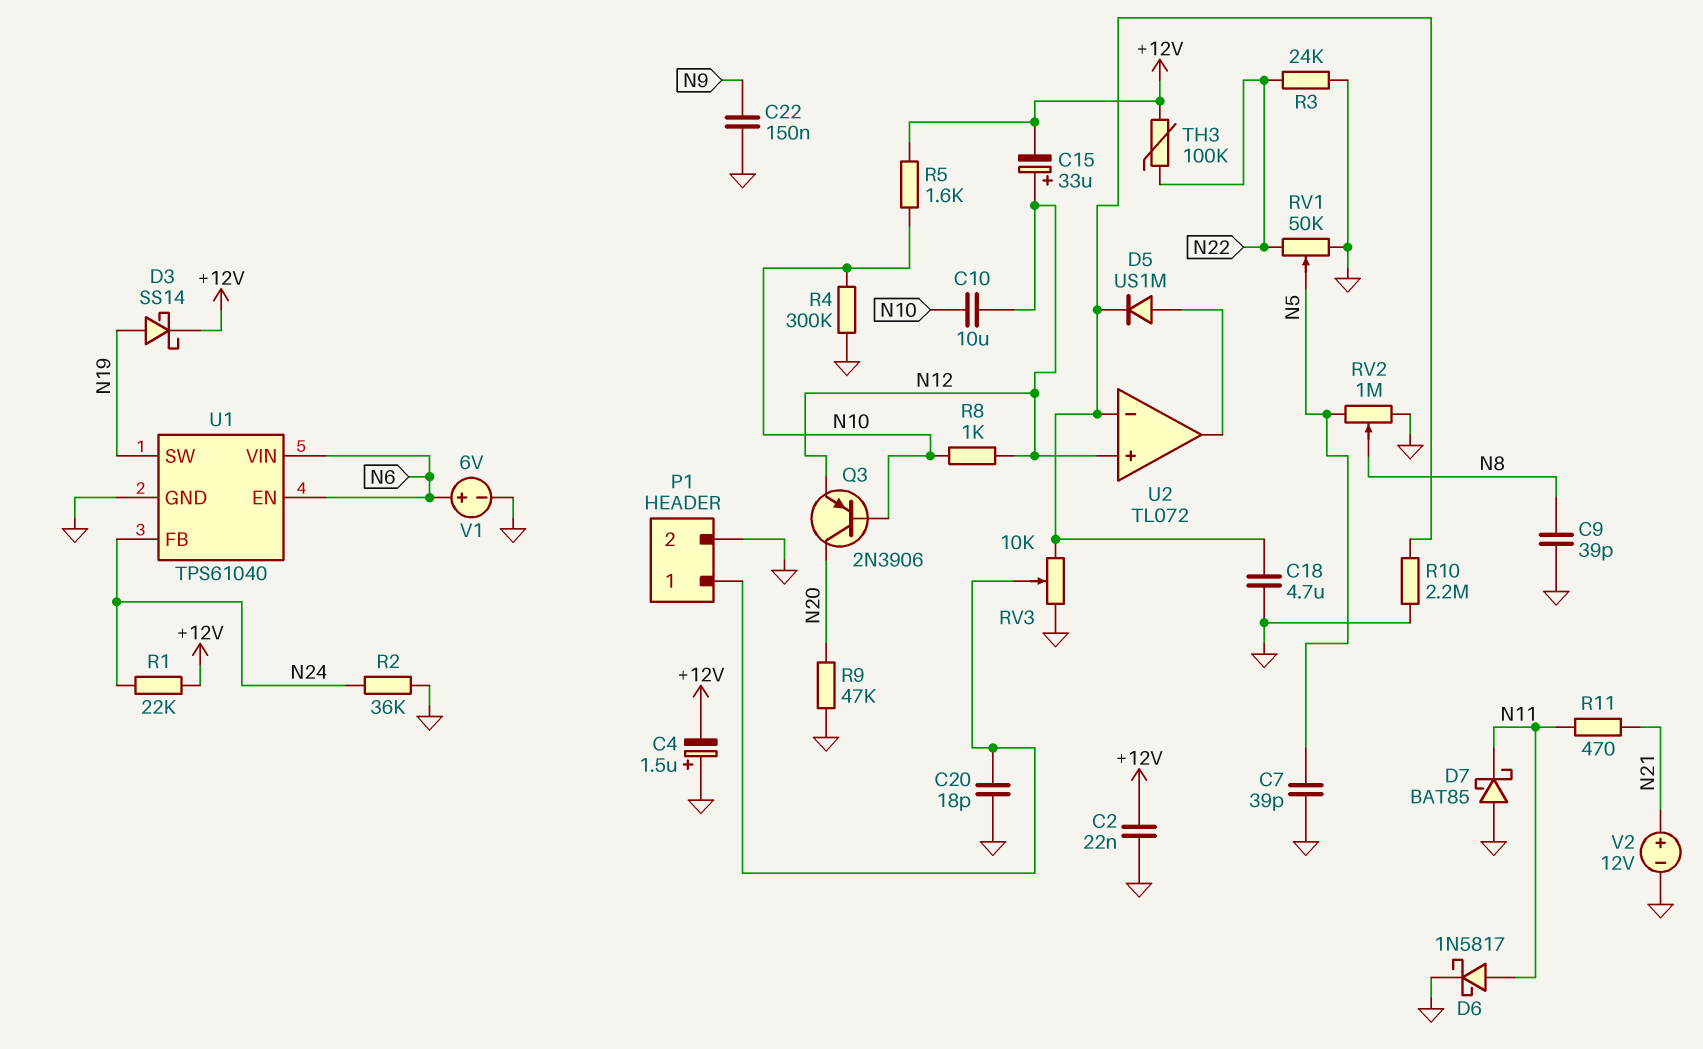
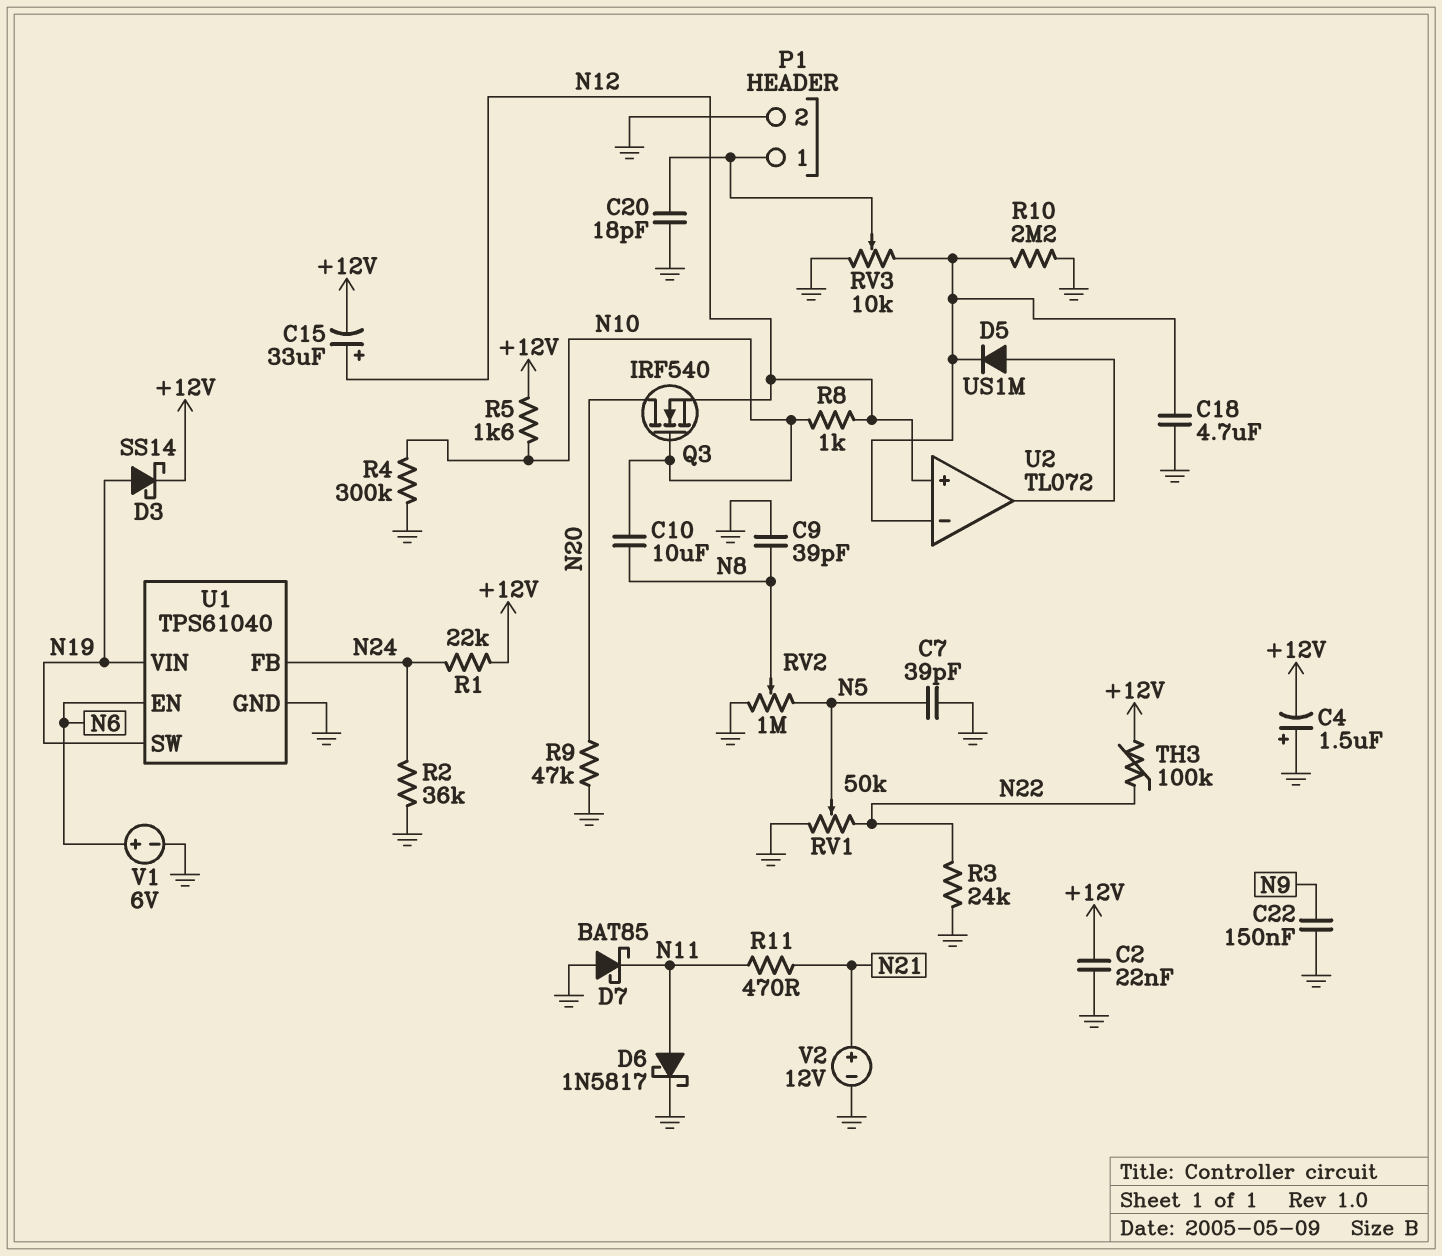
C10: 10uF (N10, N12) -> 10uF (N8, N10)
Q3: PNP 2N3906 (B N10, C N20, E N12) -> NMOS IRF540 (G N10, D N20, S N12)
U1 pin VIN: N6 -> N19

